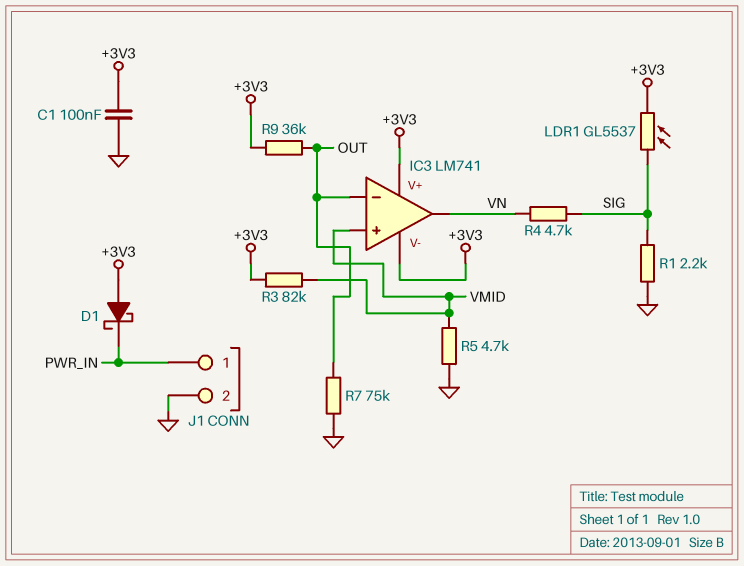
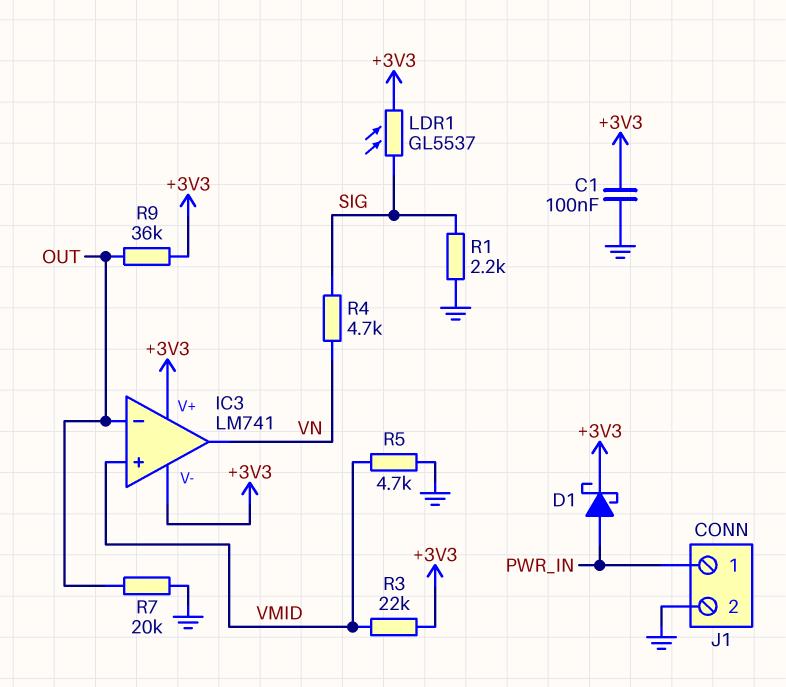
D1: schottky (A +3V3, K PWR_IN) -> schottky (A PWR_IN, K +3V3)
R3: 82k (+3V3, VMID) -> 22k (+3V3, VMID)
R7: 75k (GND, OUT) -> 20k (GND, OUT)

